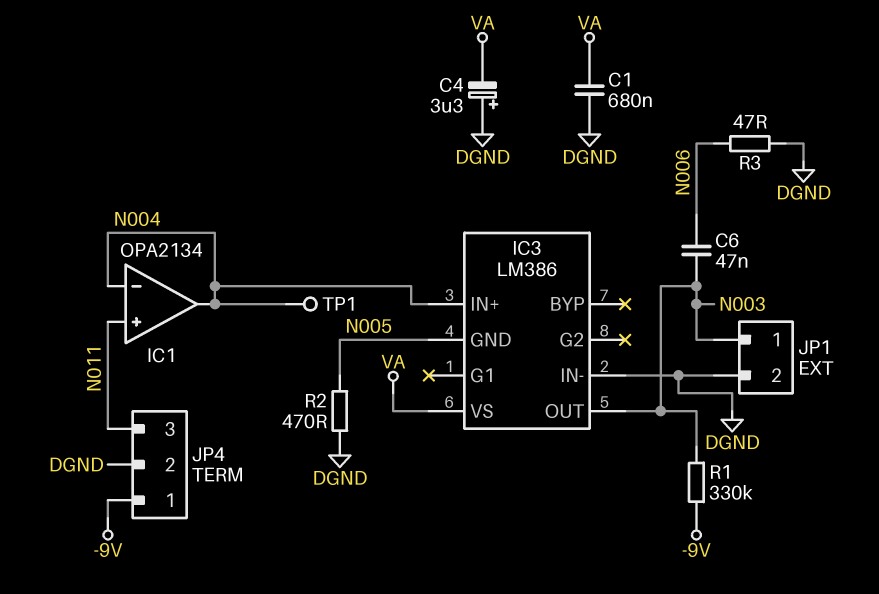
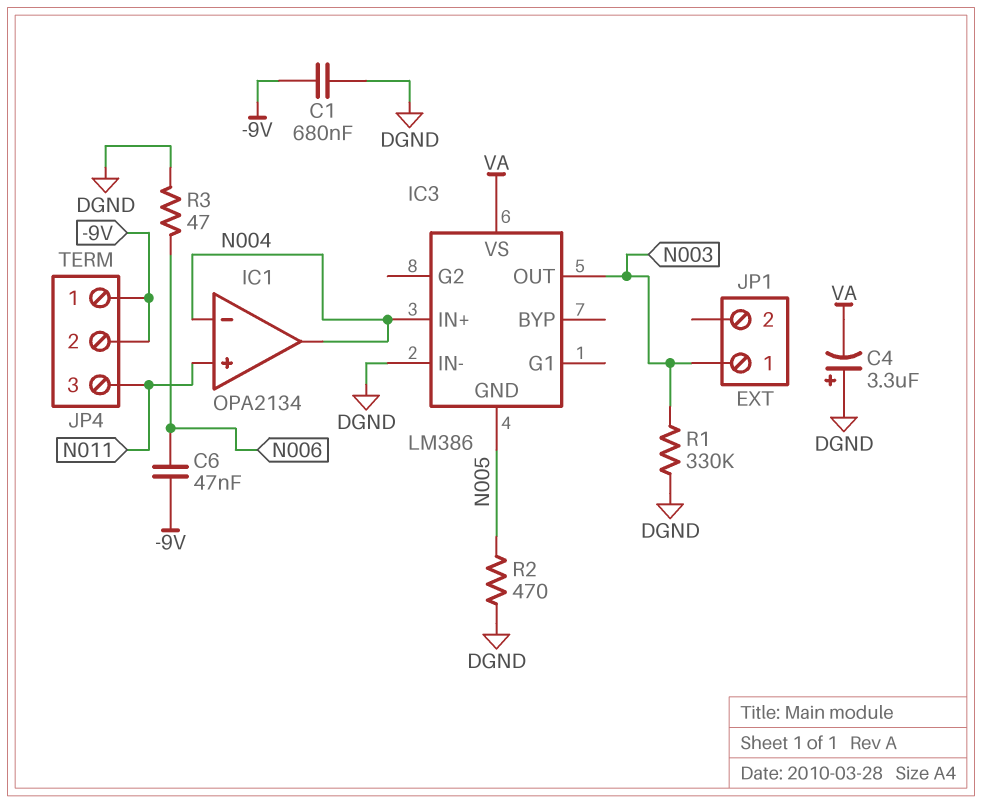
C1: 680nF (DGND, VA) -> 680nF (-9V, DGND)
C6: 47nF (N003, N006) -> 47nF (-9V, N006)
JP1 pin 2: DGND -> none
JP4 pin 2: DGND -> -9V
R1: 330k (-9V, N003) -> 330k (DGND, N003)
TP1: test point (N004) -> none

